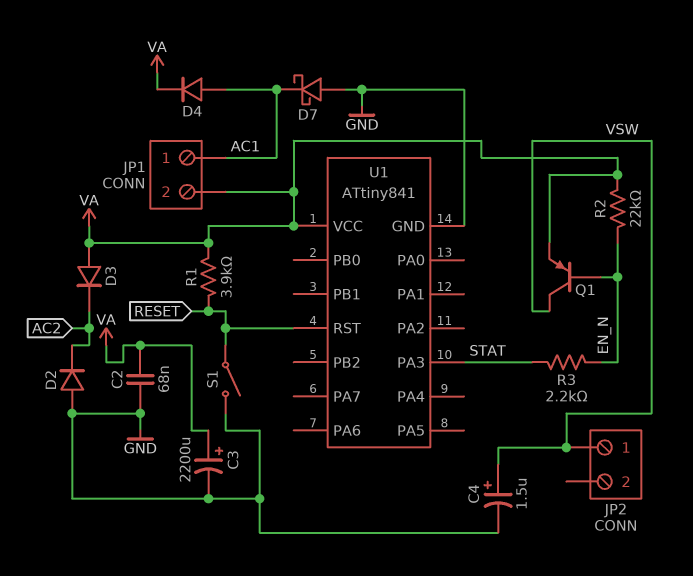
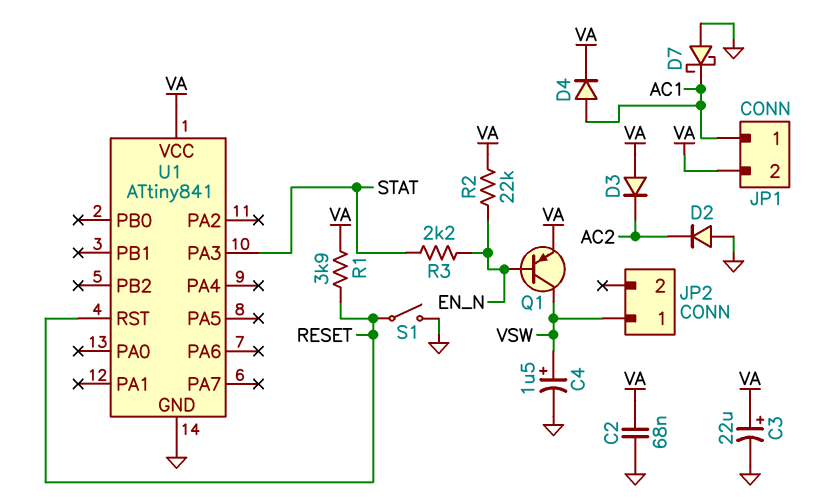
C3: 2200uF (plus VA, minus GND) -> 22uF (plus VA, minus GND)

